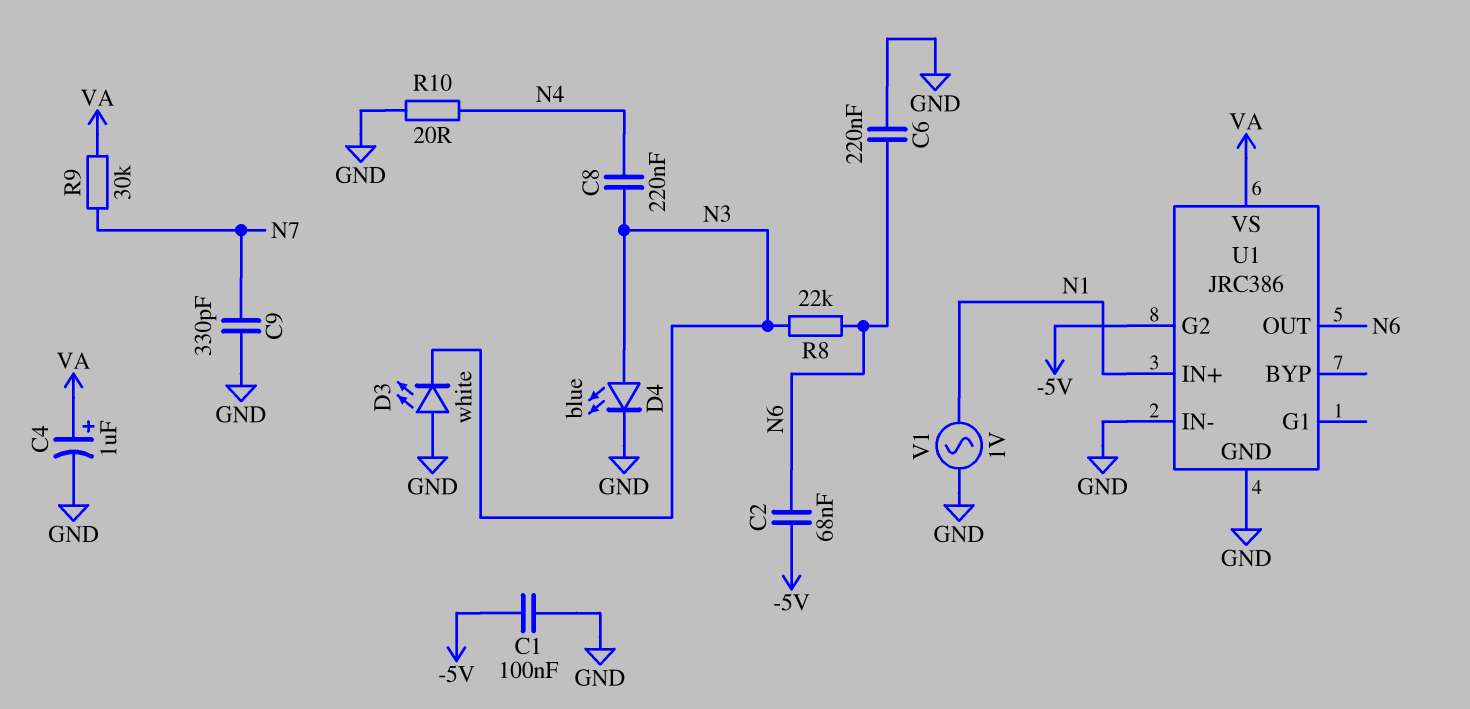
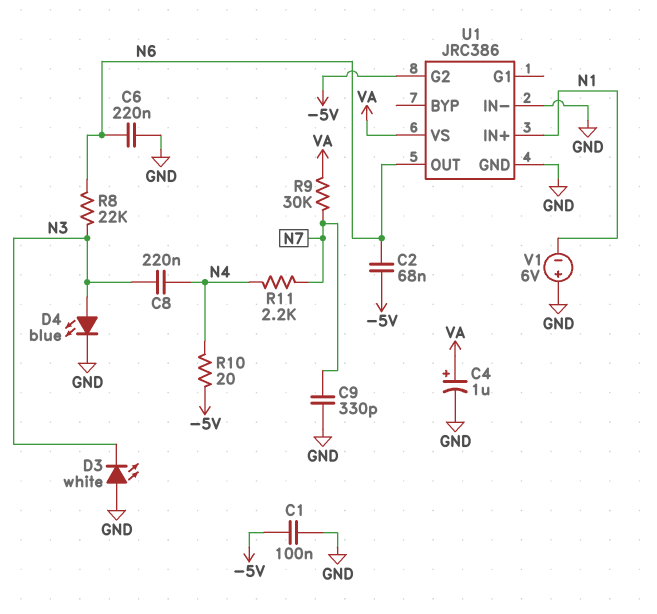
R10: 20 (GND, N4) -> 20 (-5V, N4)
R11: none -> 2.2k (N4, N7)
V1: AC 1V (GND, N1) -> 6V (plus GND, minus N1)

